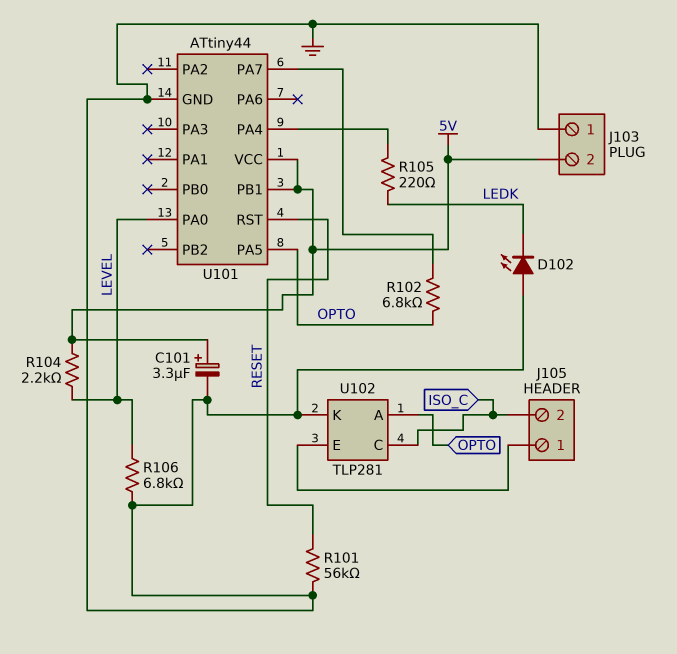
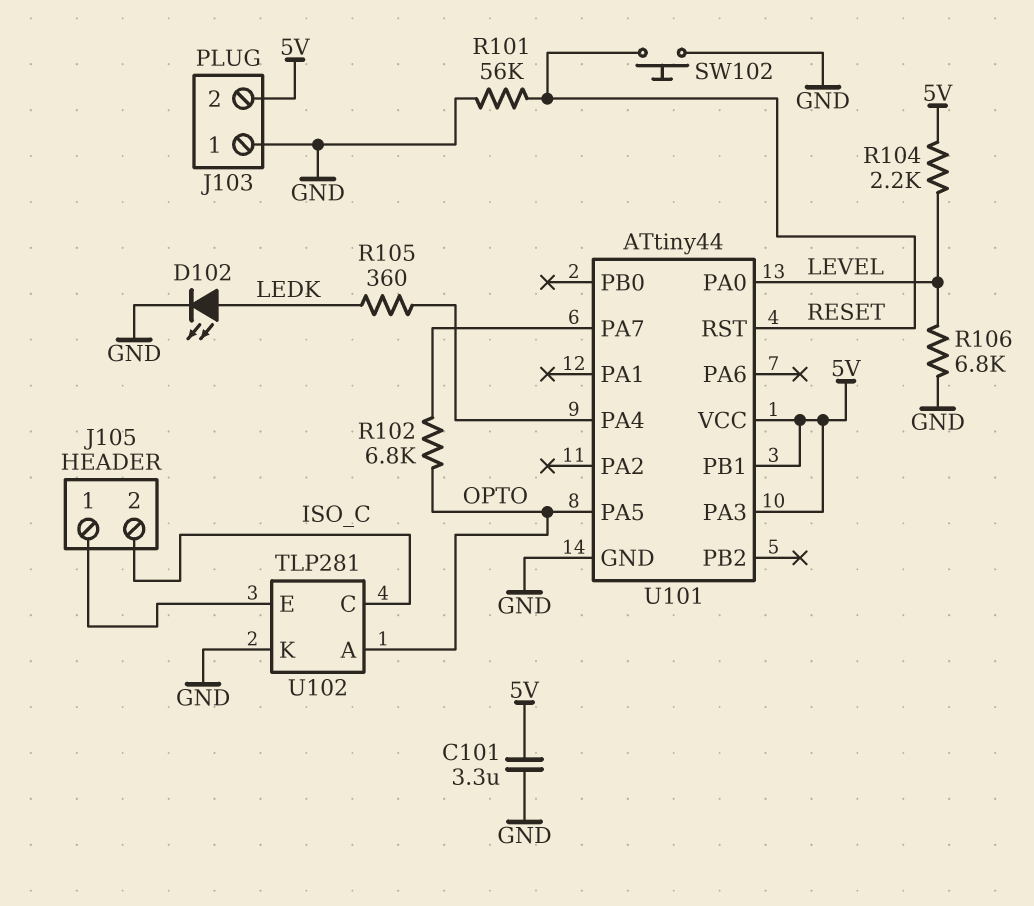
C101: 3.3uF (plus 5V, minus GND) -> 3.3uF (5V, GND)
D102: LED (A GND, K LEDK) -> LED (A LEDK, K GND)
R105: 220 (LEDK, U101/PA4) -> 360 (LEDK, U101/PA4)
SW102: none -> button (GND, RESET)
U101 pin PA3: none -> 5V

